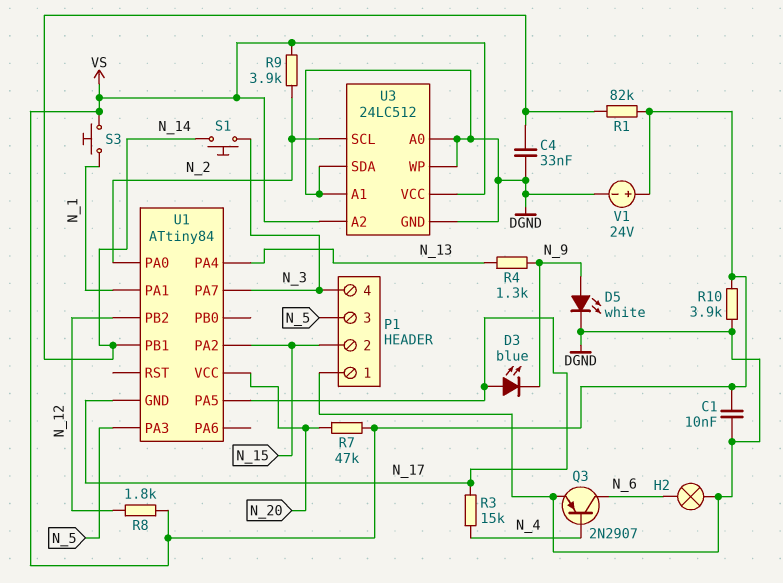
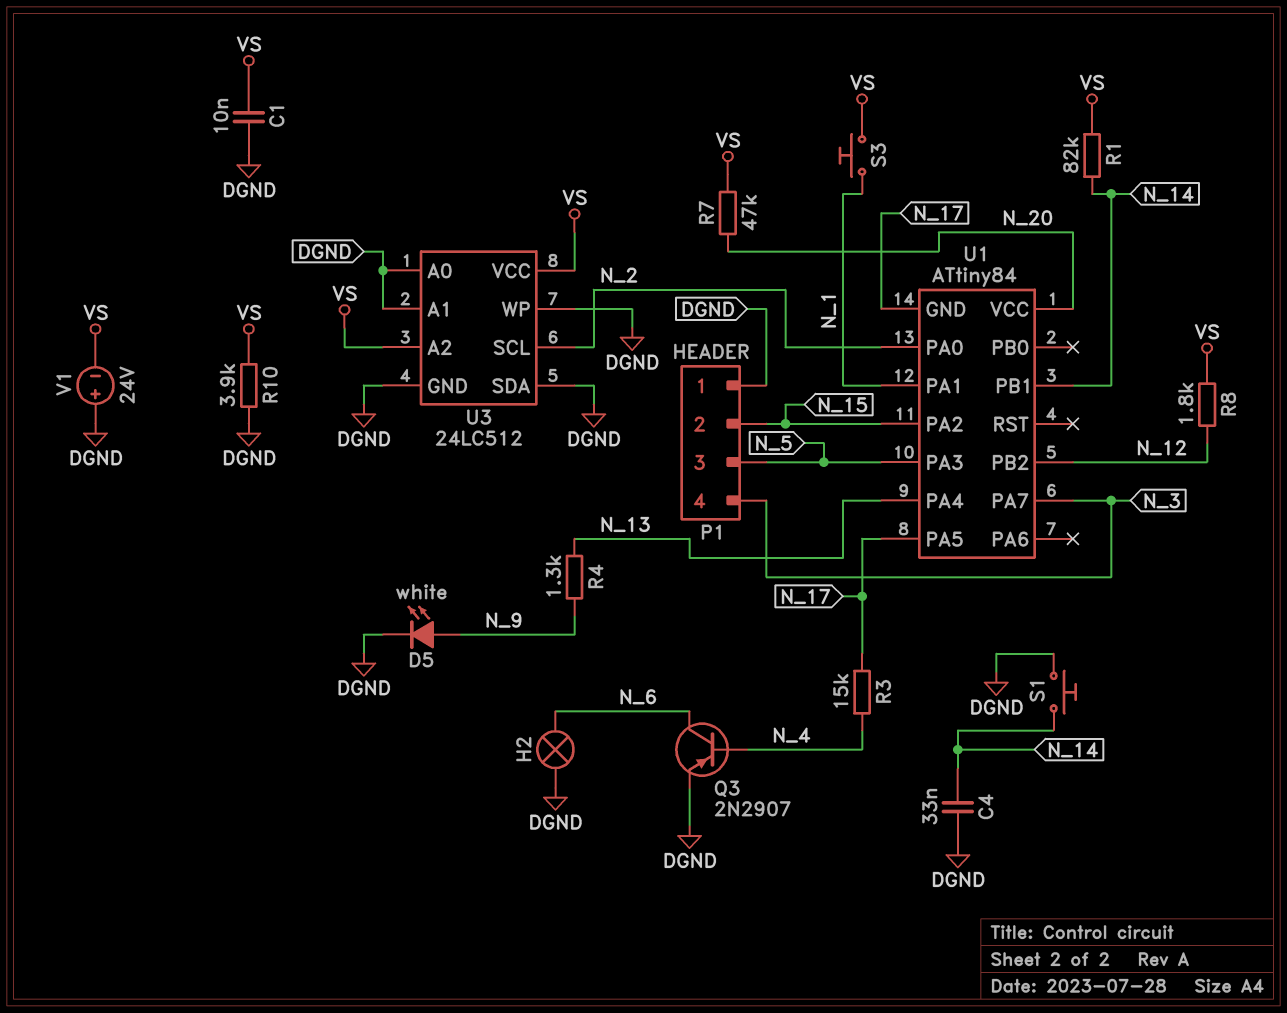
D3: LED blue (A N_17, K N_9) -> none
R9: 3.9k (N_2, VS) -> none
S1: button (N_3, N_14) -> button (DGND, N_14)
V1: 24V (plus VS, minus DGND) -> 24V (plus DGND, minus VS)

